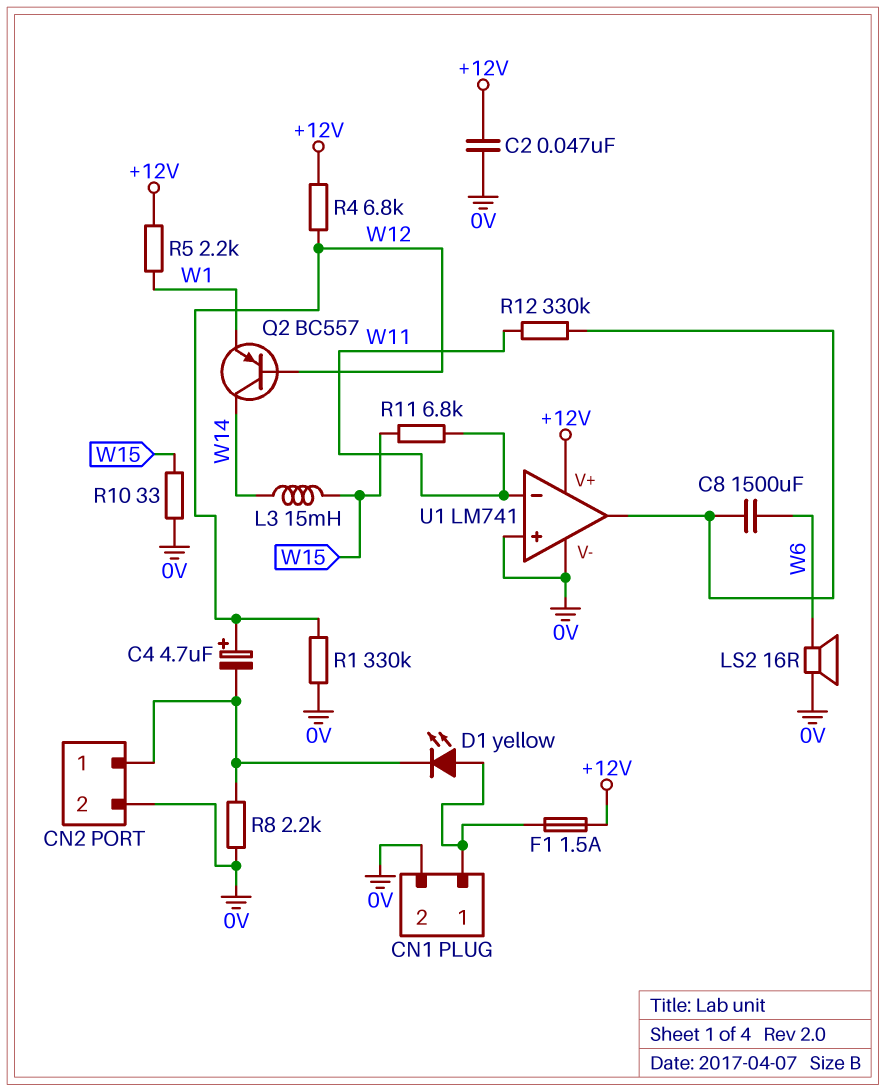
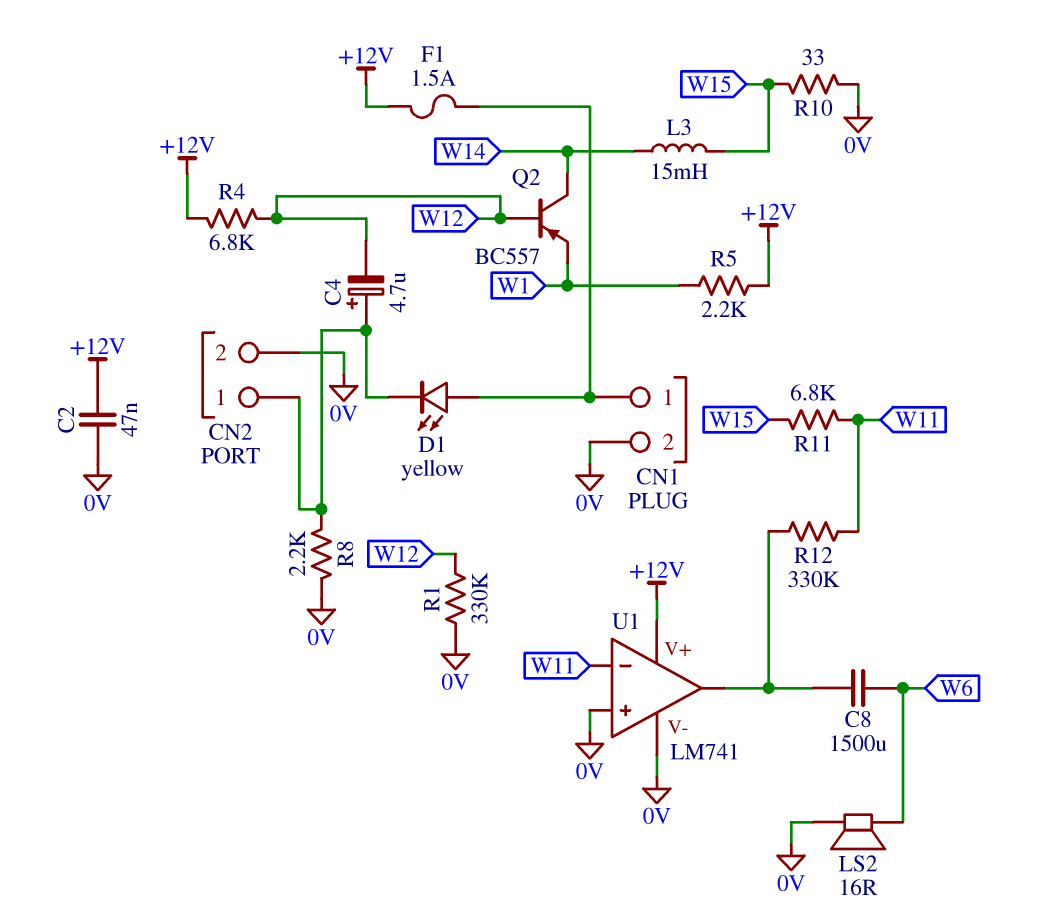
C4: 4.7uF (plus W12, minus CN2/1) -> 4.7uF (plus CN2/1, minus W12)

